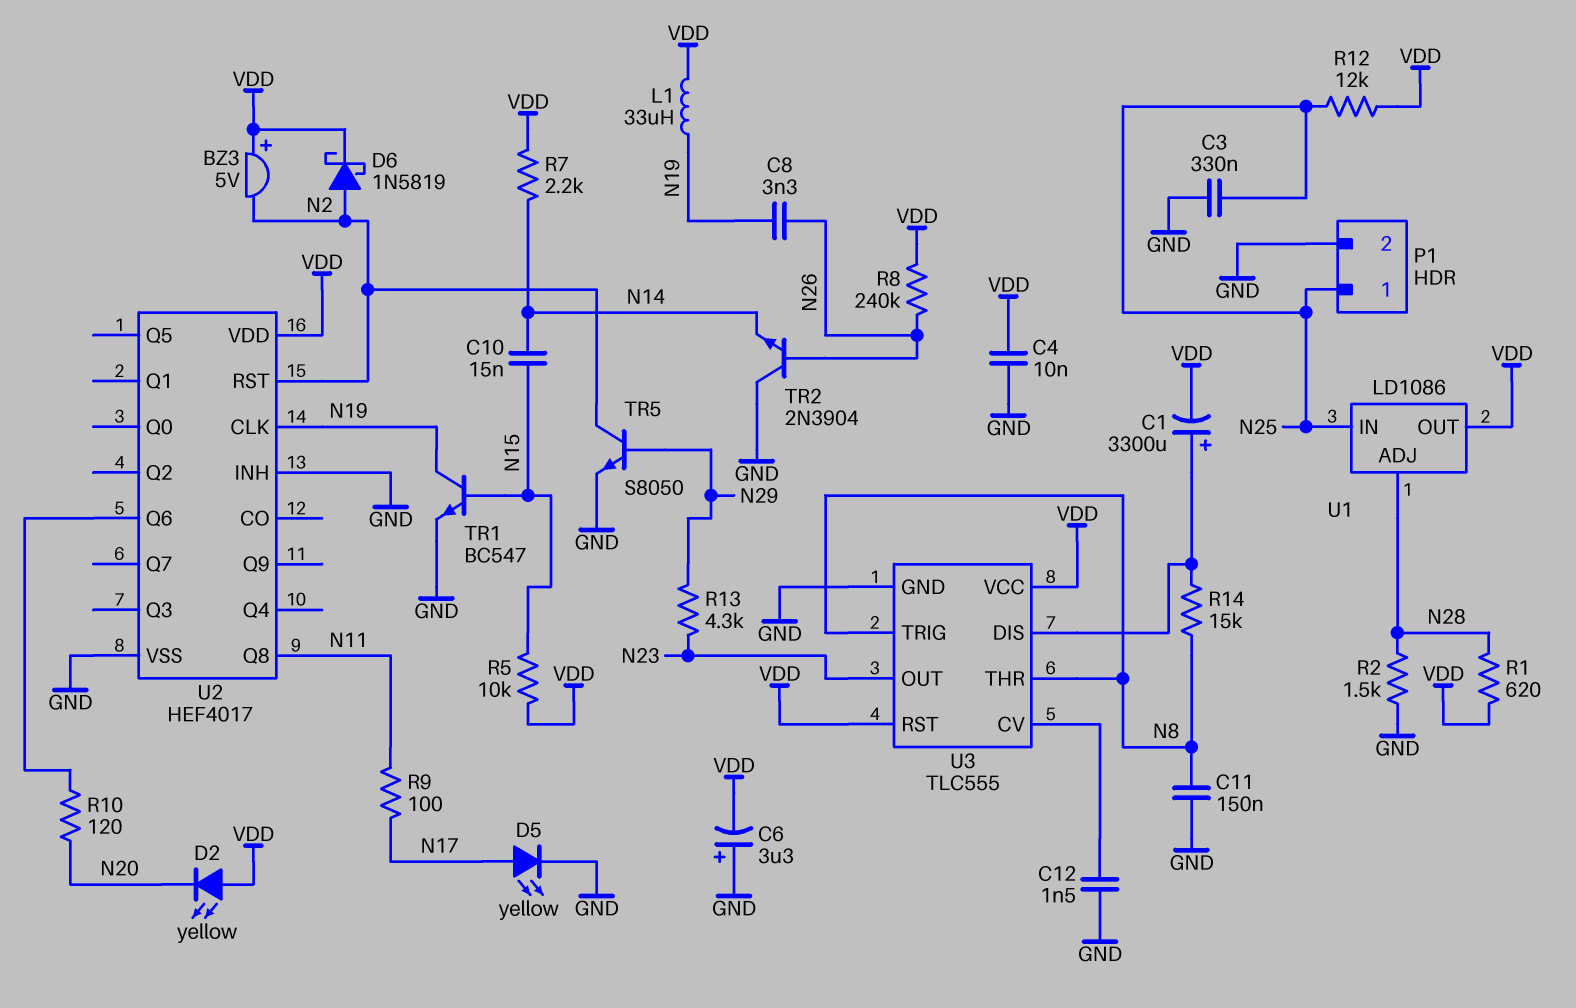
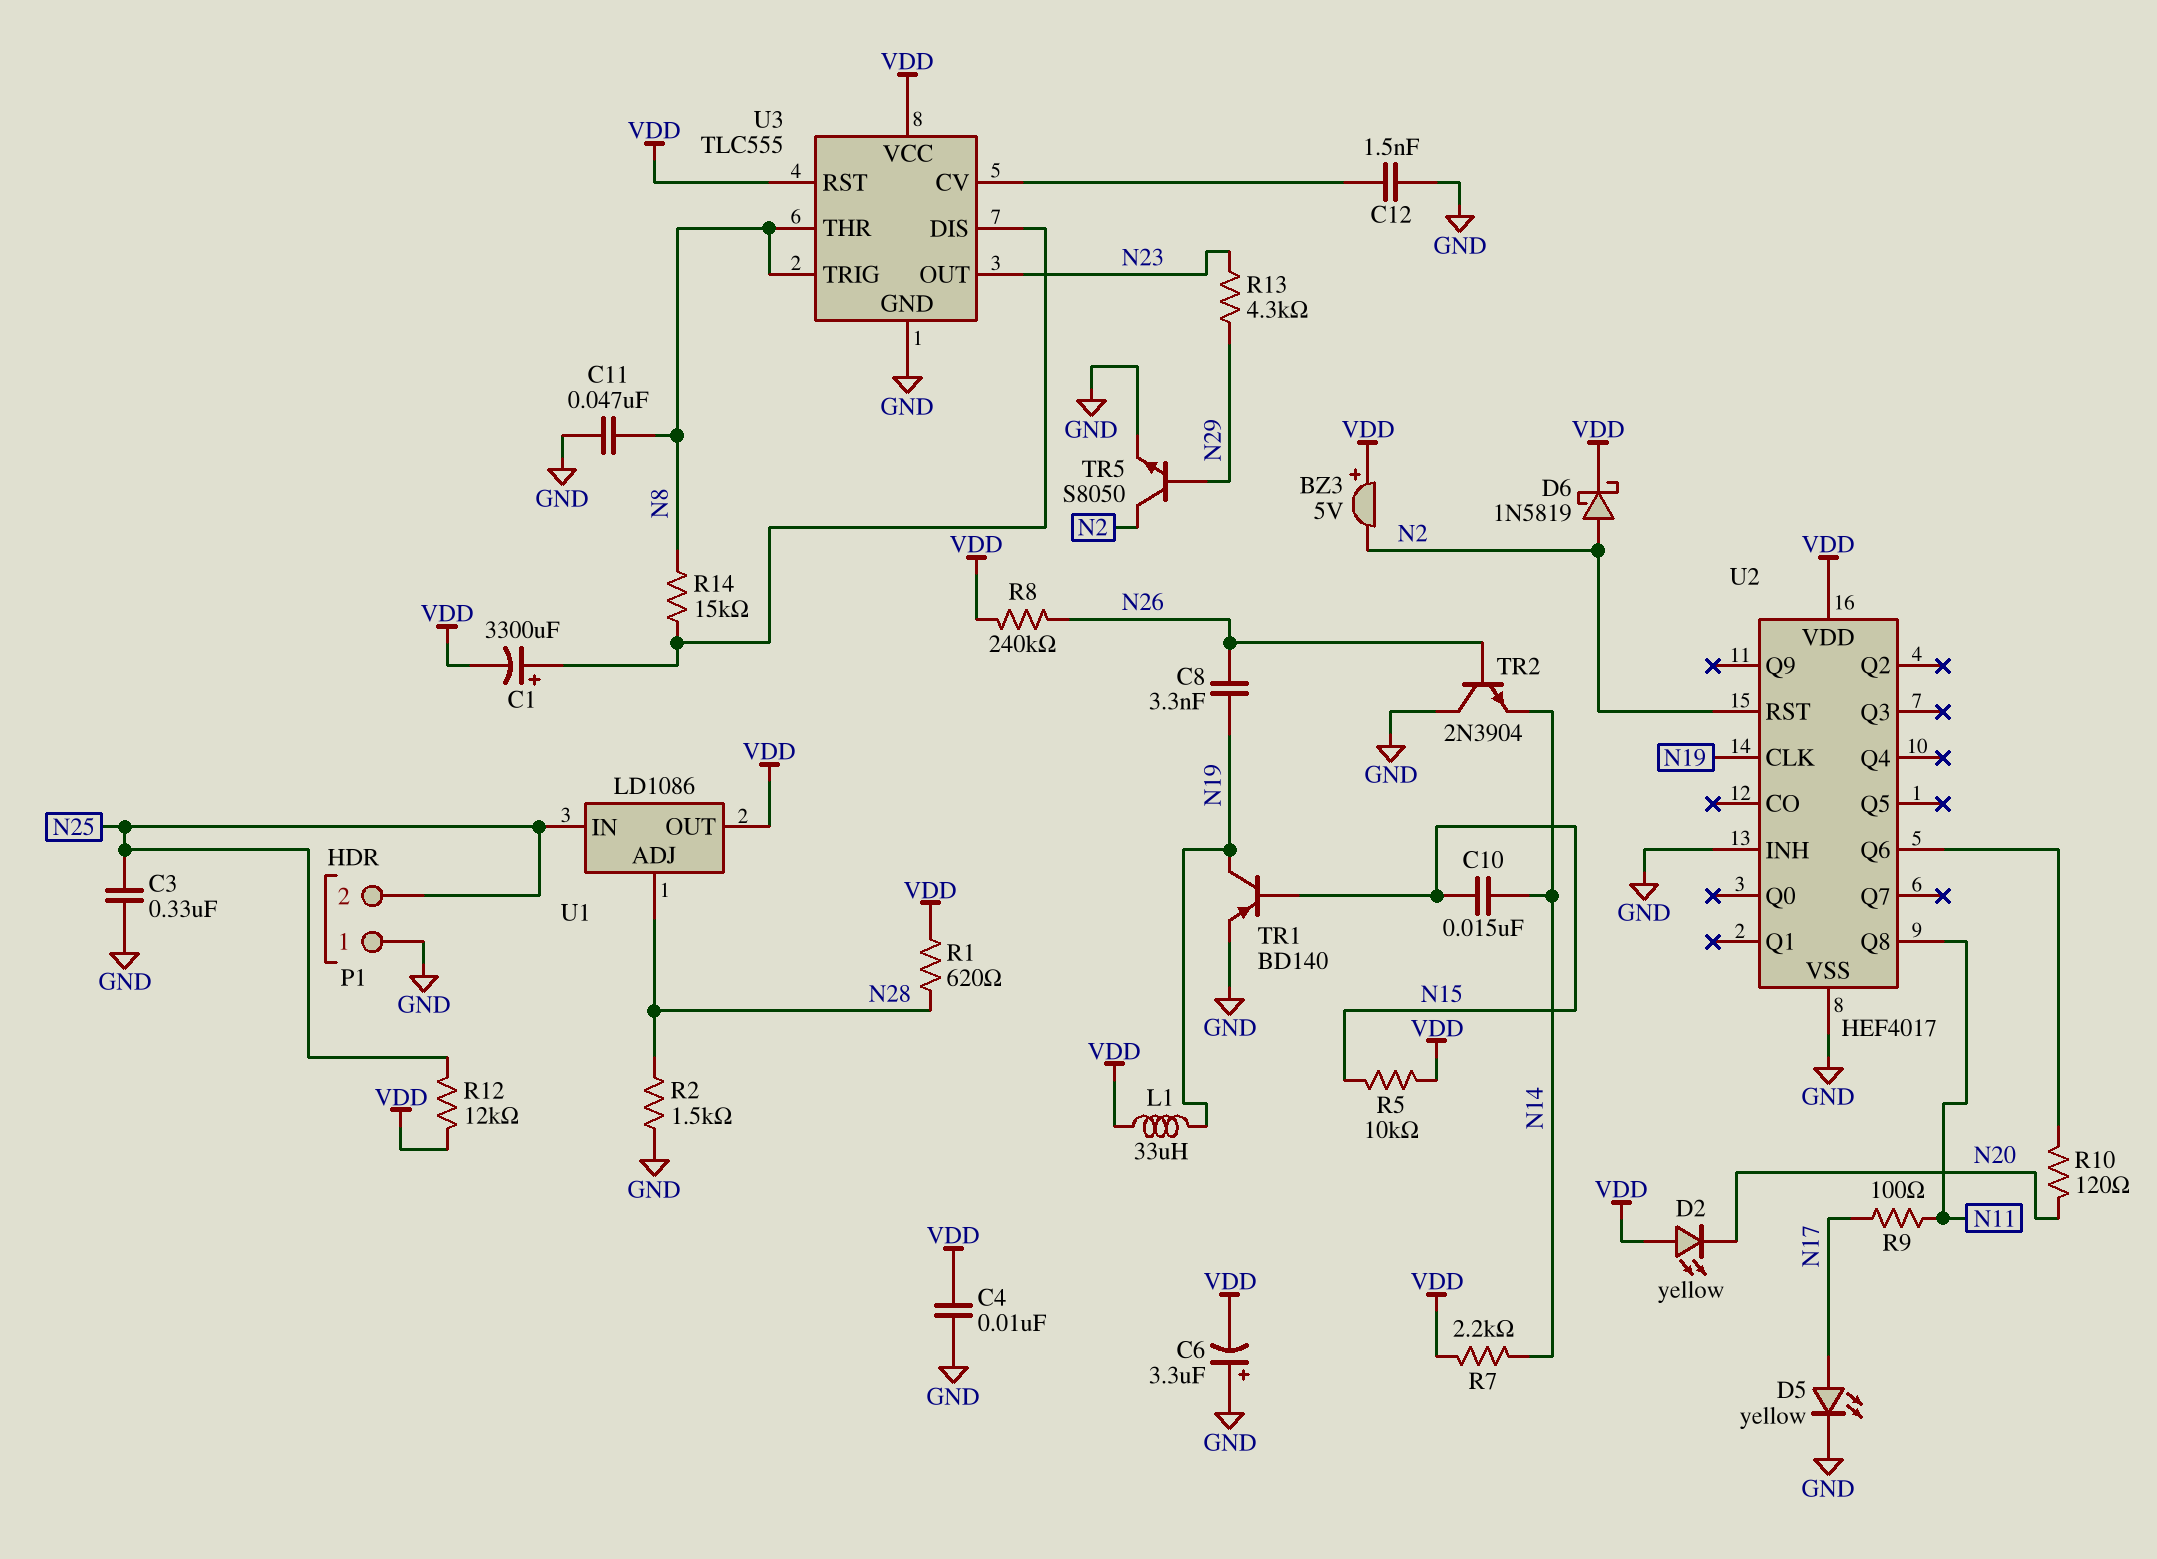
C11: 150nF (GND, N8) -> 47nF (GND, N8)
P1 pin 1: N25 -> GND
P1 pin 2: GND -> N25
TR1: NPN BC547 (B N15, C N19, E GND) -> PNP BD140 (B N15, C N19, E GND)

